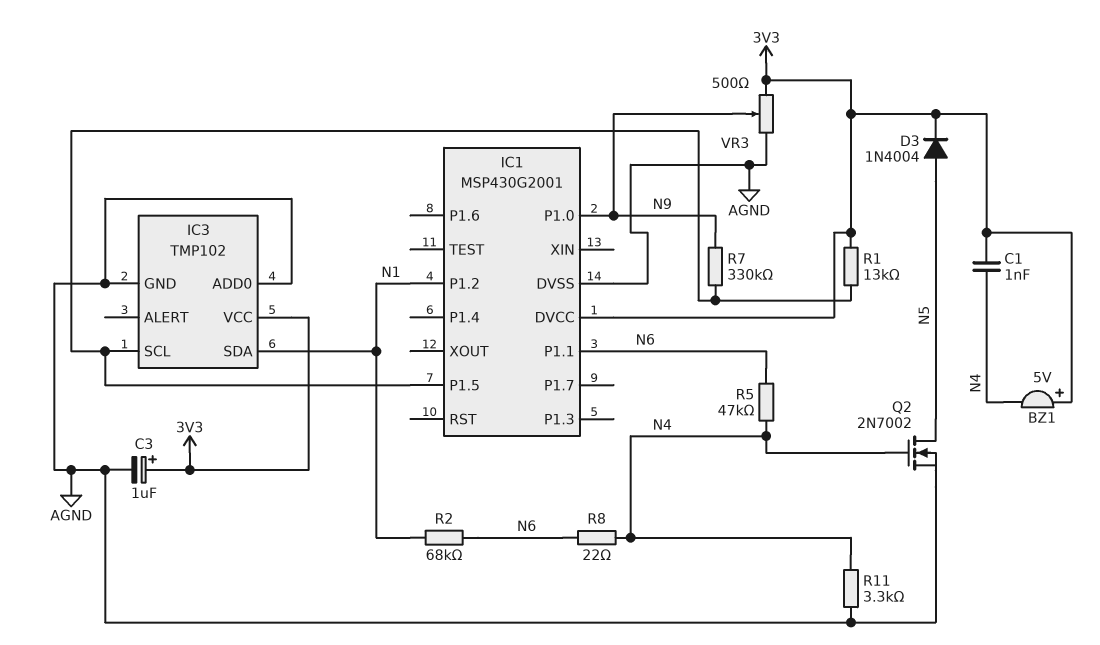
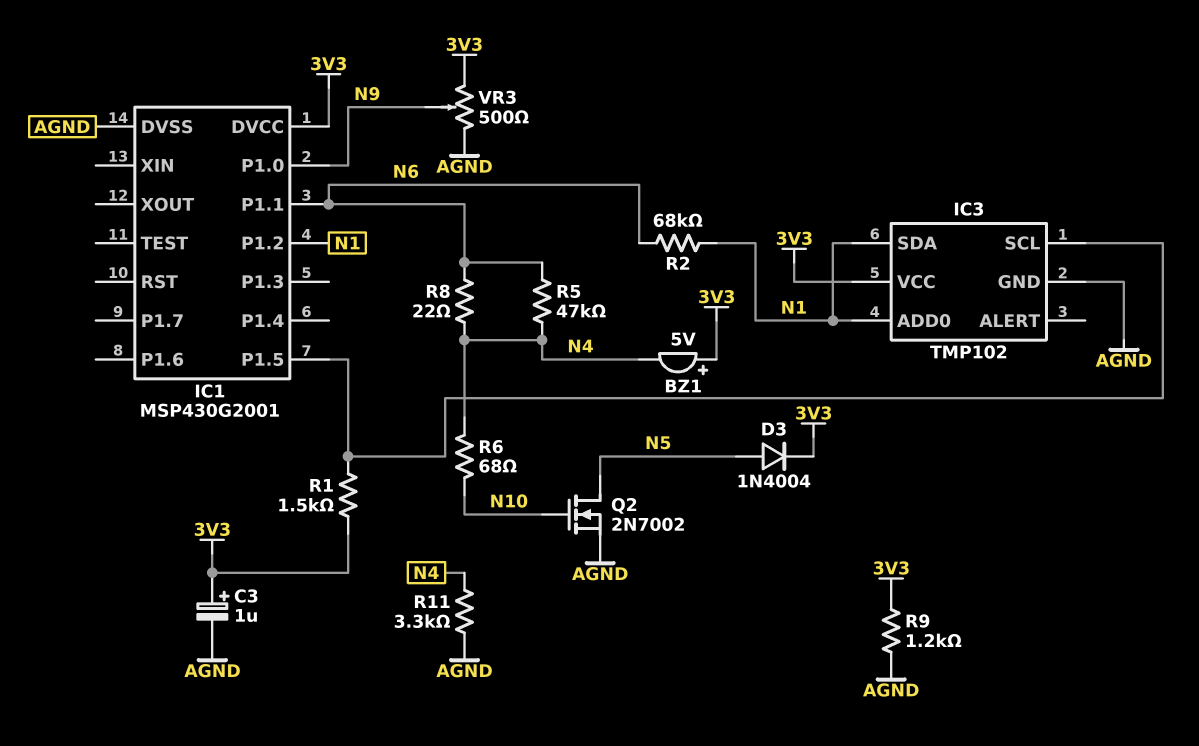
C1: 1nF (3V3, N4) -> none
IC3 pin ADD0: AGND -> N1
Q2: NMOS 2N7002 (G N4, D N5, S AGND) -> NMOS 2N7002 (G N10, D N5, S AGND)
R1: 13k (3V3, IC1/P1.5) -> 1.5k (3V3, IC1/P1.5)
R6: none -> 68 (N4, N10)
R7: 330k (IC1/P1.5, N9) -> none
R9: none -> 1.2k (3V3, AGND)

